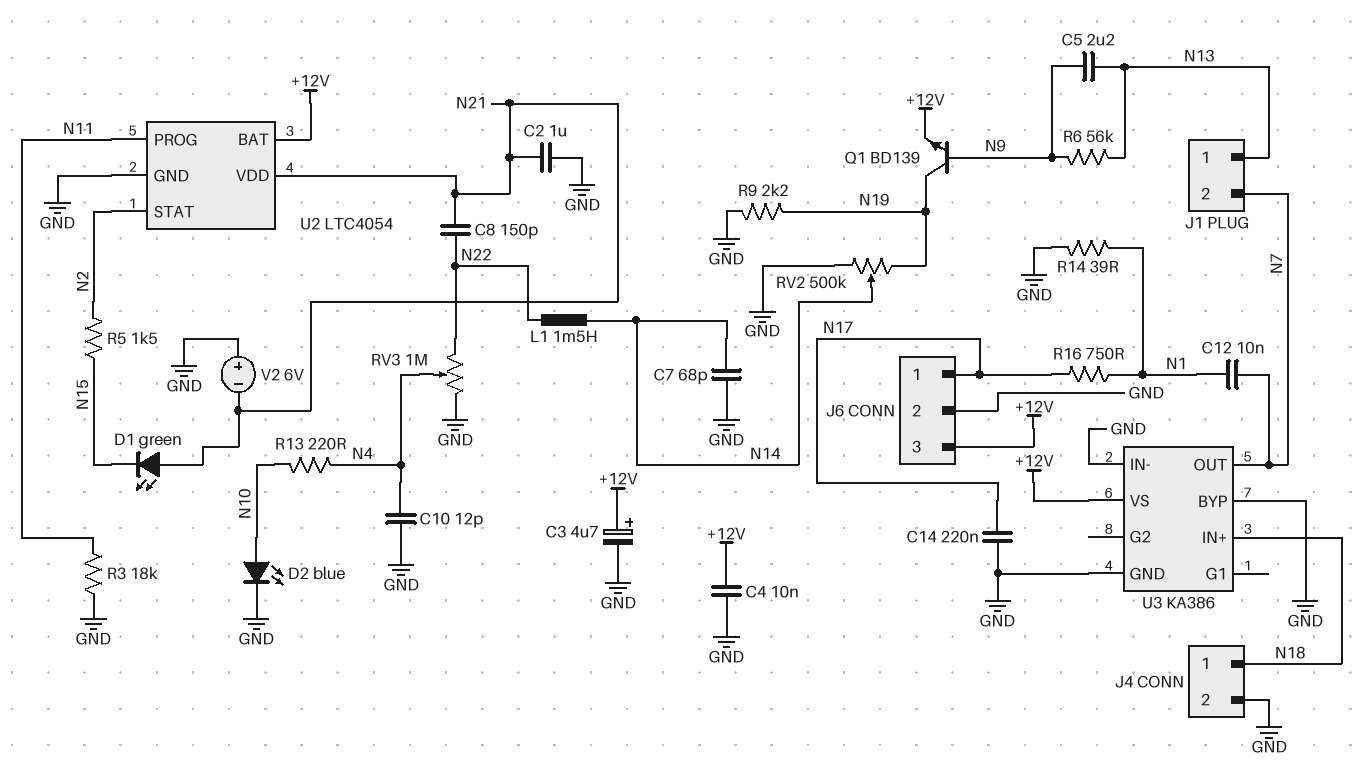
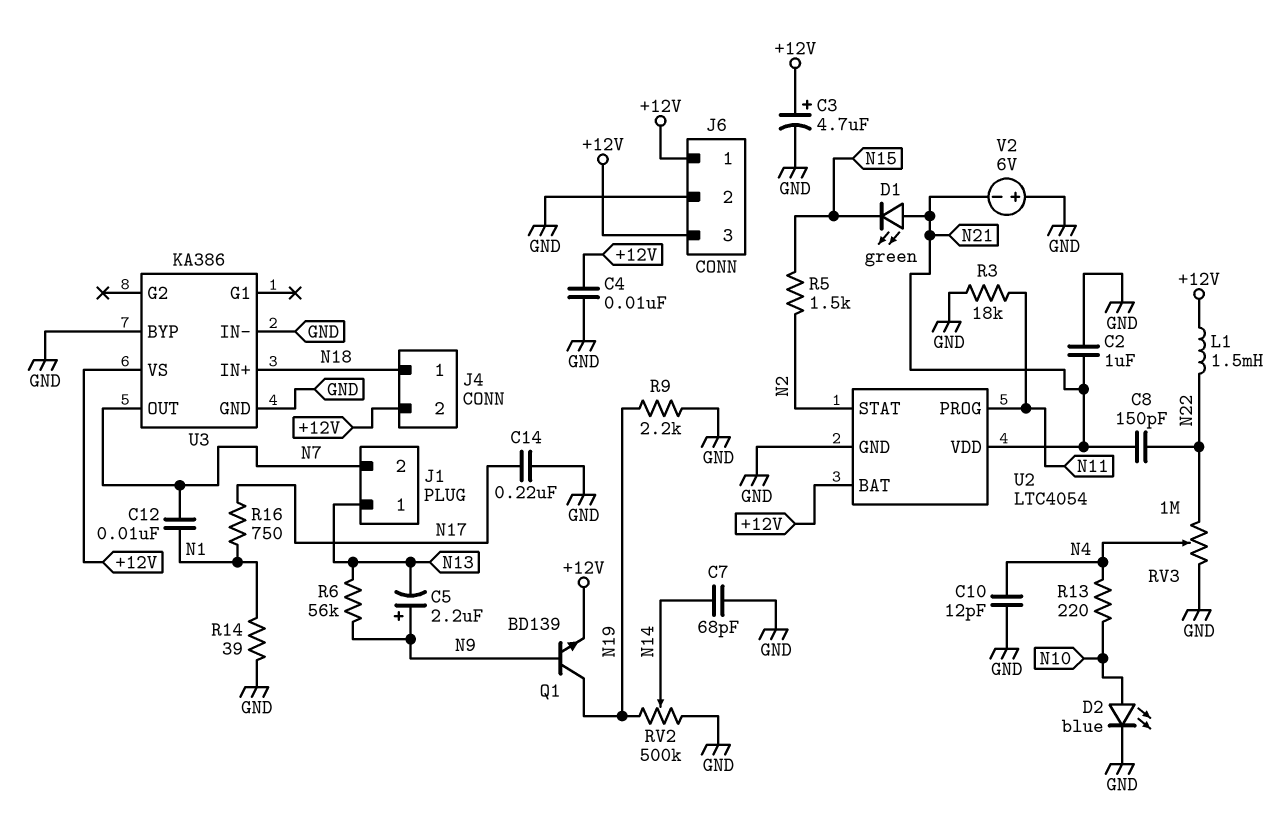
C5: 2.2uF (N9, N13) -> 2.2uF (plus N9, minus N13)
J4 pin 2: GND -> +12V
J6 pin 1: N17 -> +12V
L1: 1.5mH (N14, N22) -> 1.5mH (+12V, N22)

